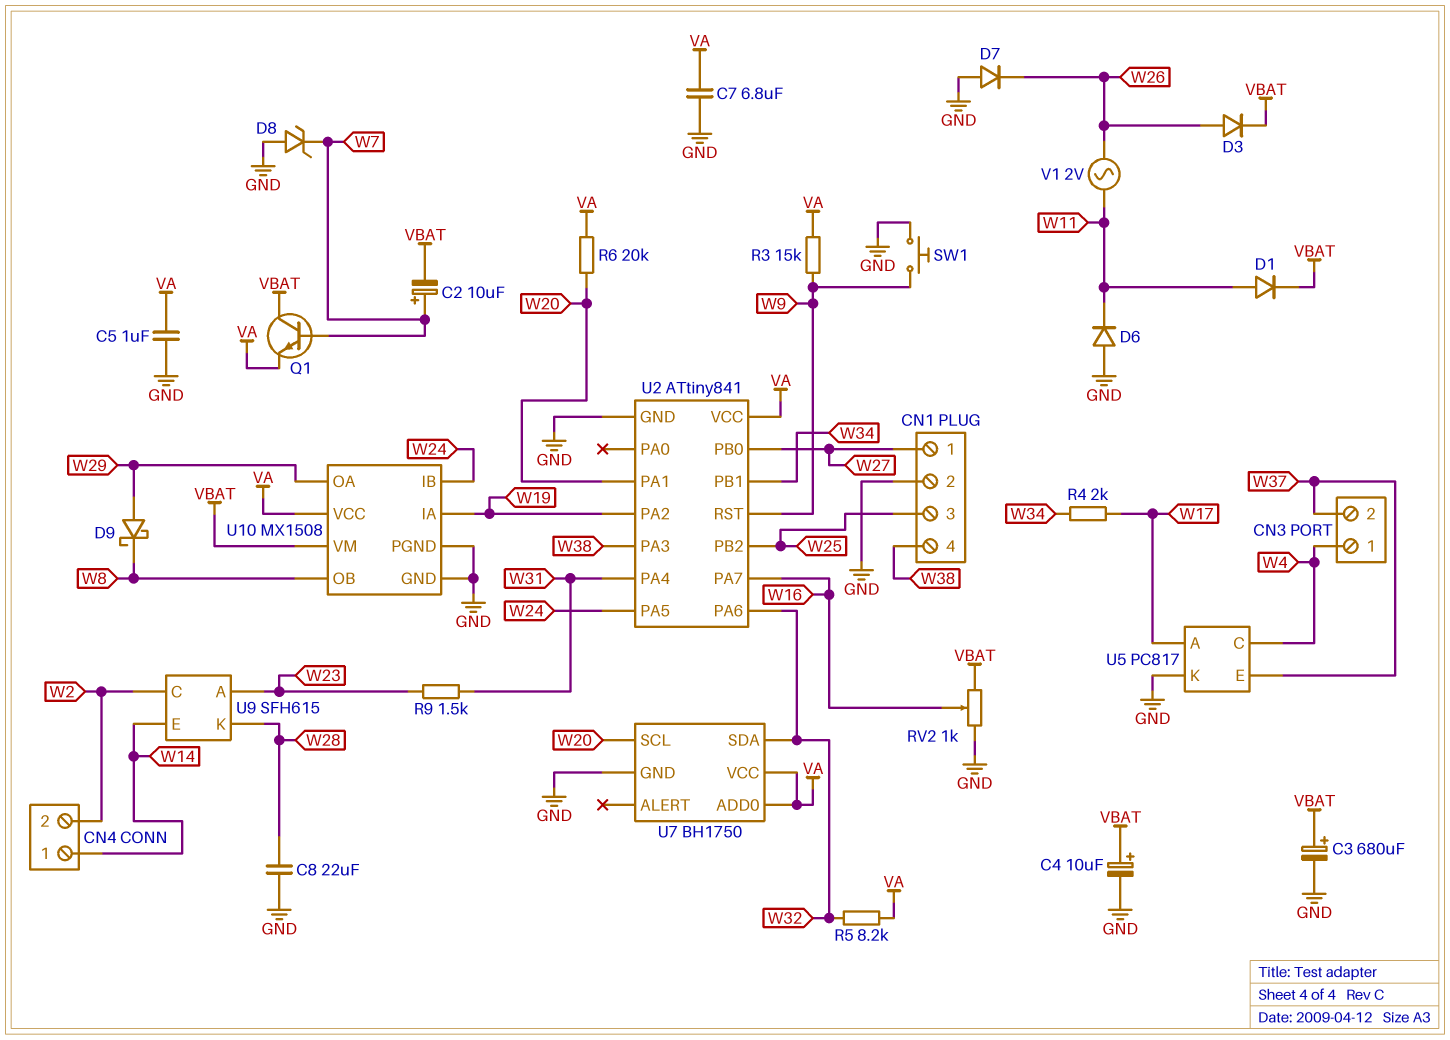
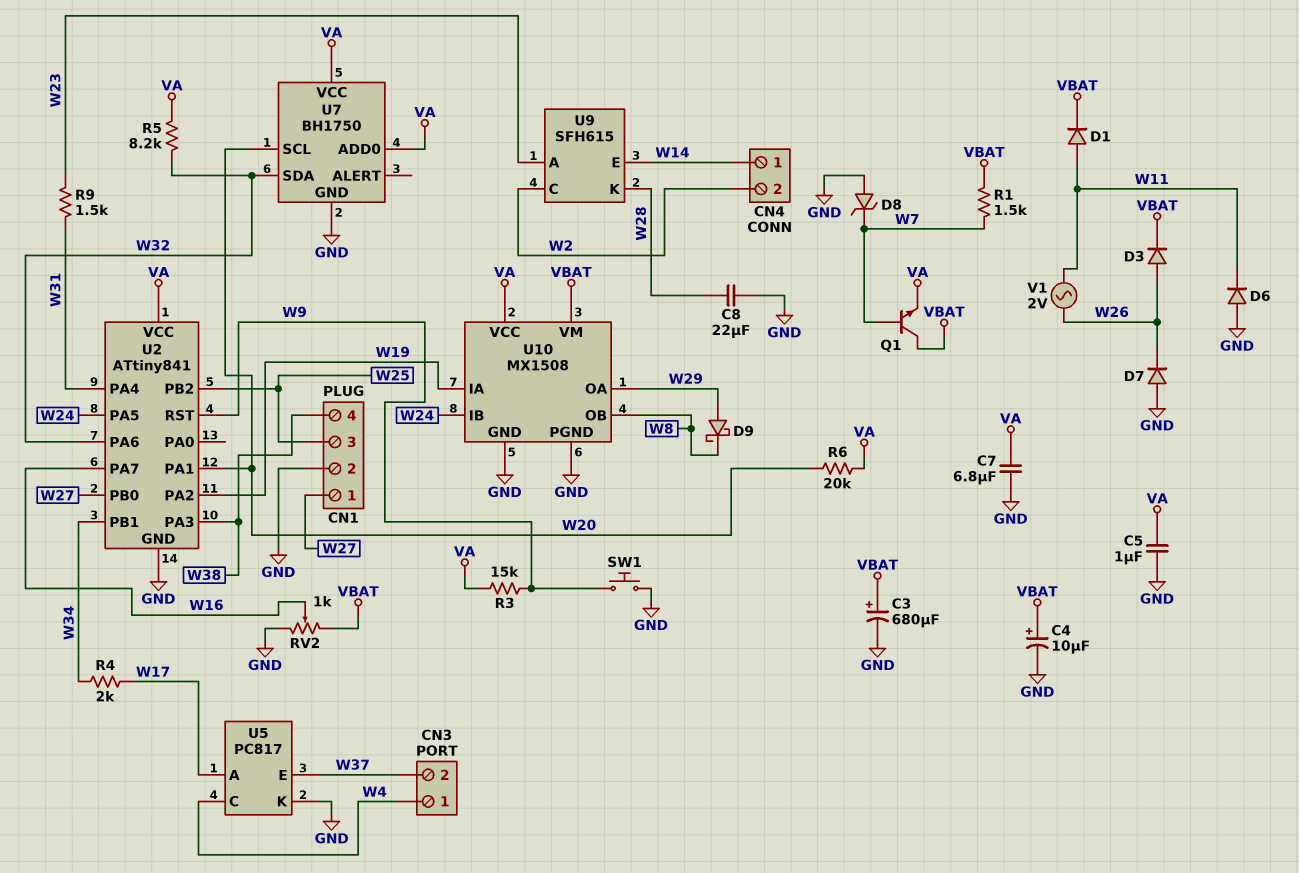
C2: 10uF (plus W7, minus VBAT) -> none
R1: none -> 1.5k (VBAT, W7)

